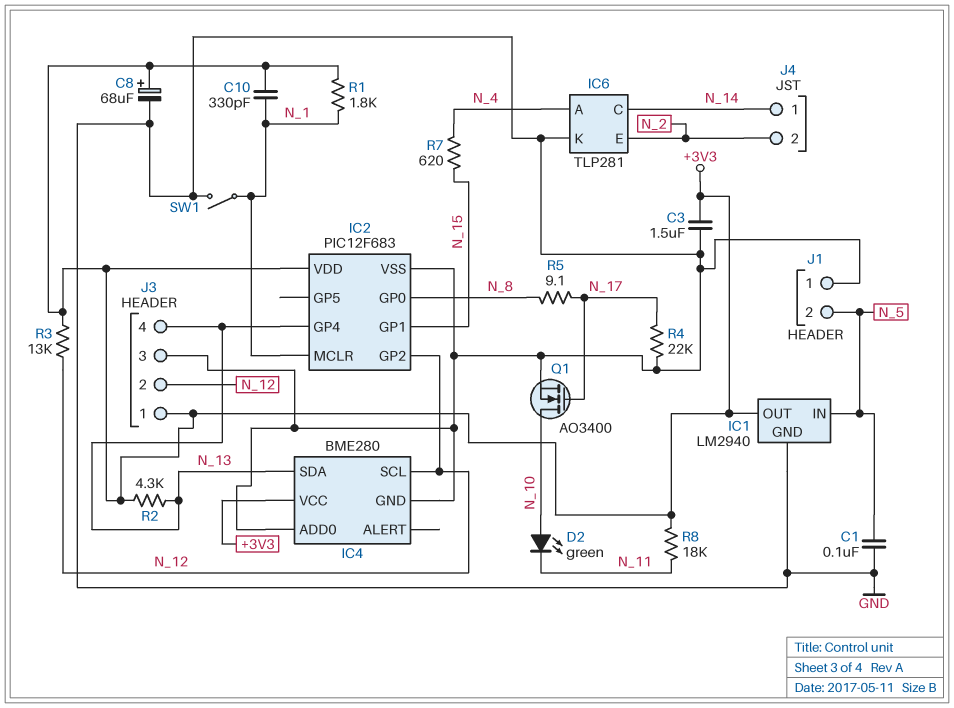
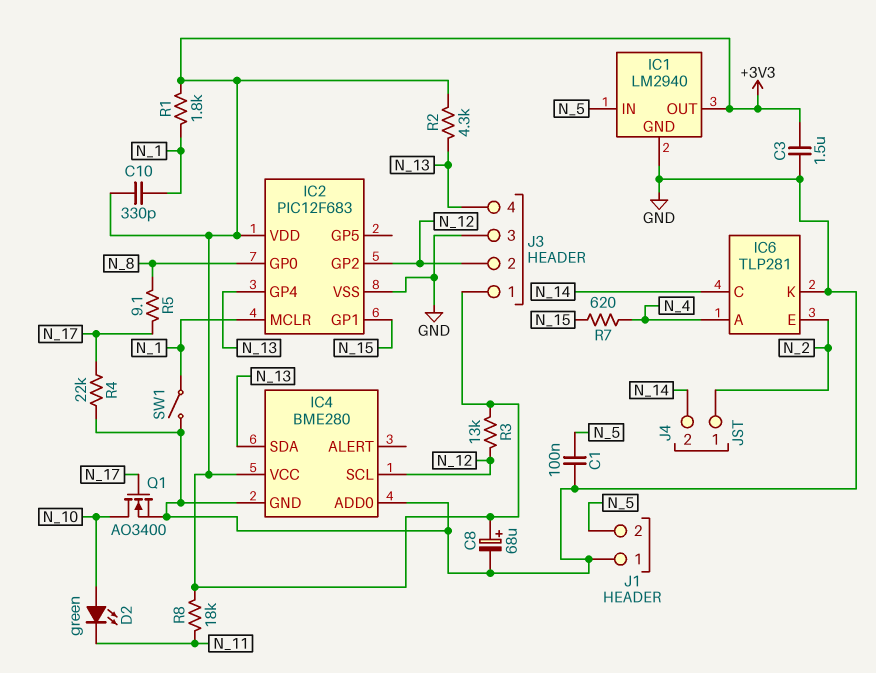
J4 pin 1: N_14 -> N_2
J4 pin 2: N_2 -> N_14

